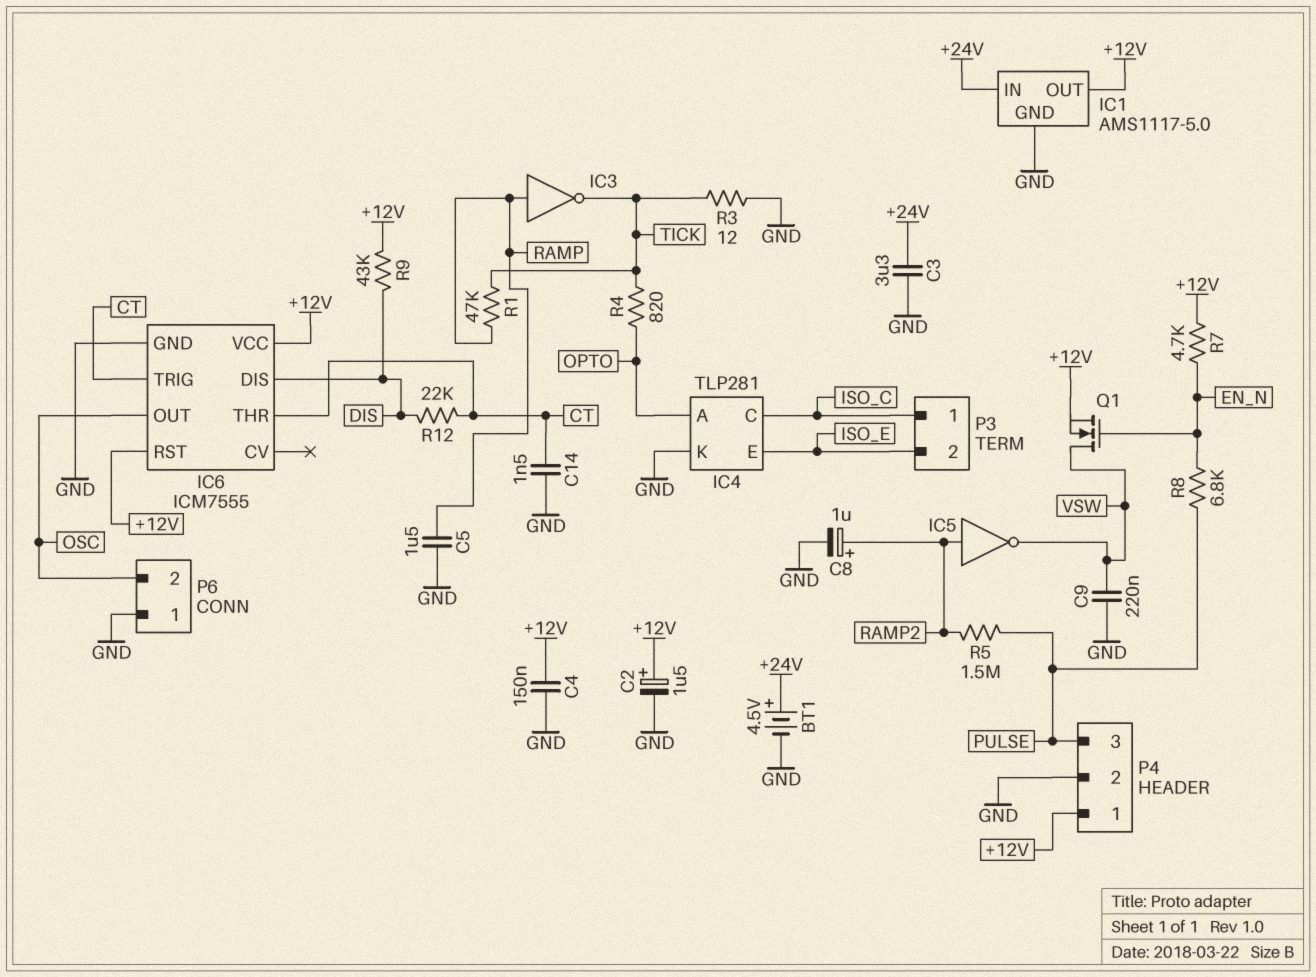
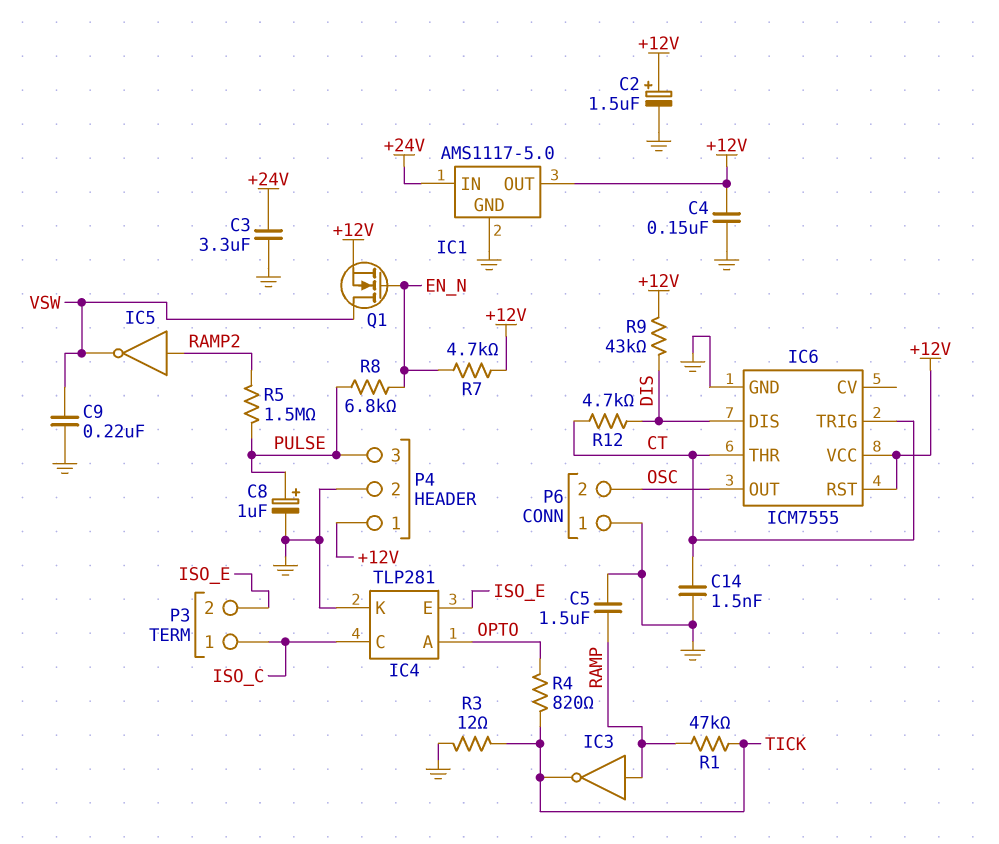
BT1: 4.5V (plus +24V, minus GND) -> none
C8: 1uF (plus RAMP2, minus GND) -> 1uF (plus PULSE, minus GND)
R12: 22k (CT, DIS) -> 4.7k (CT, DIS)

